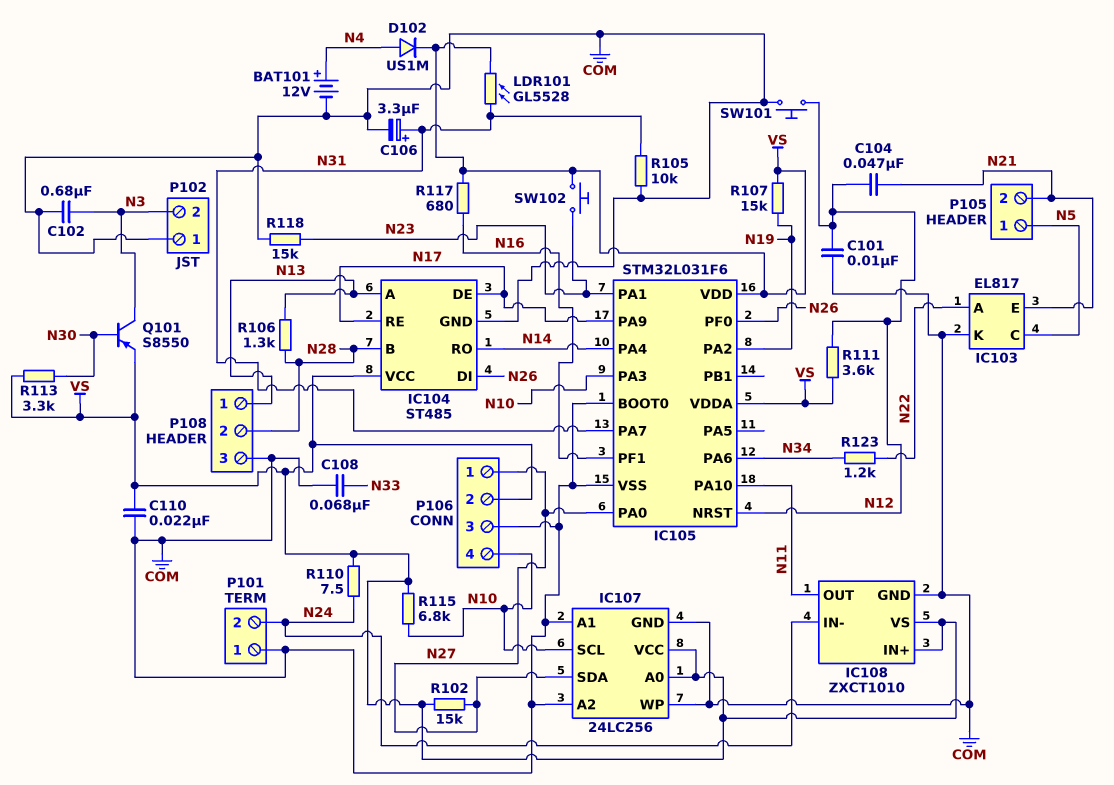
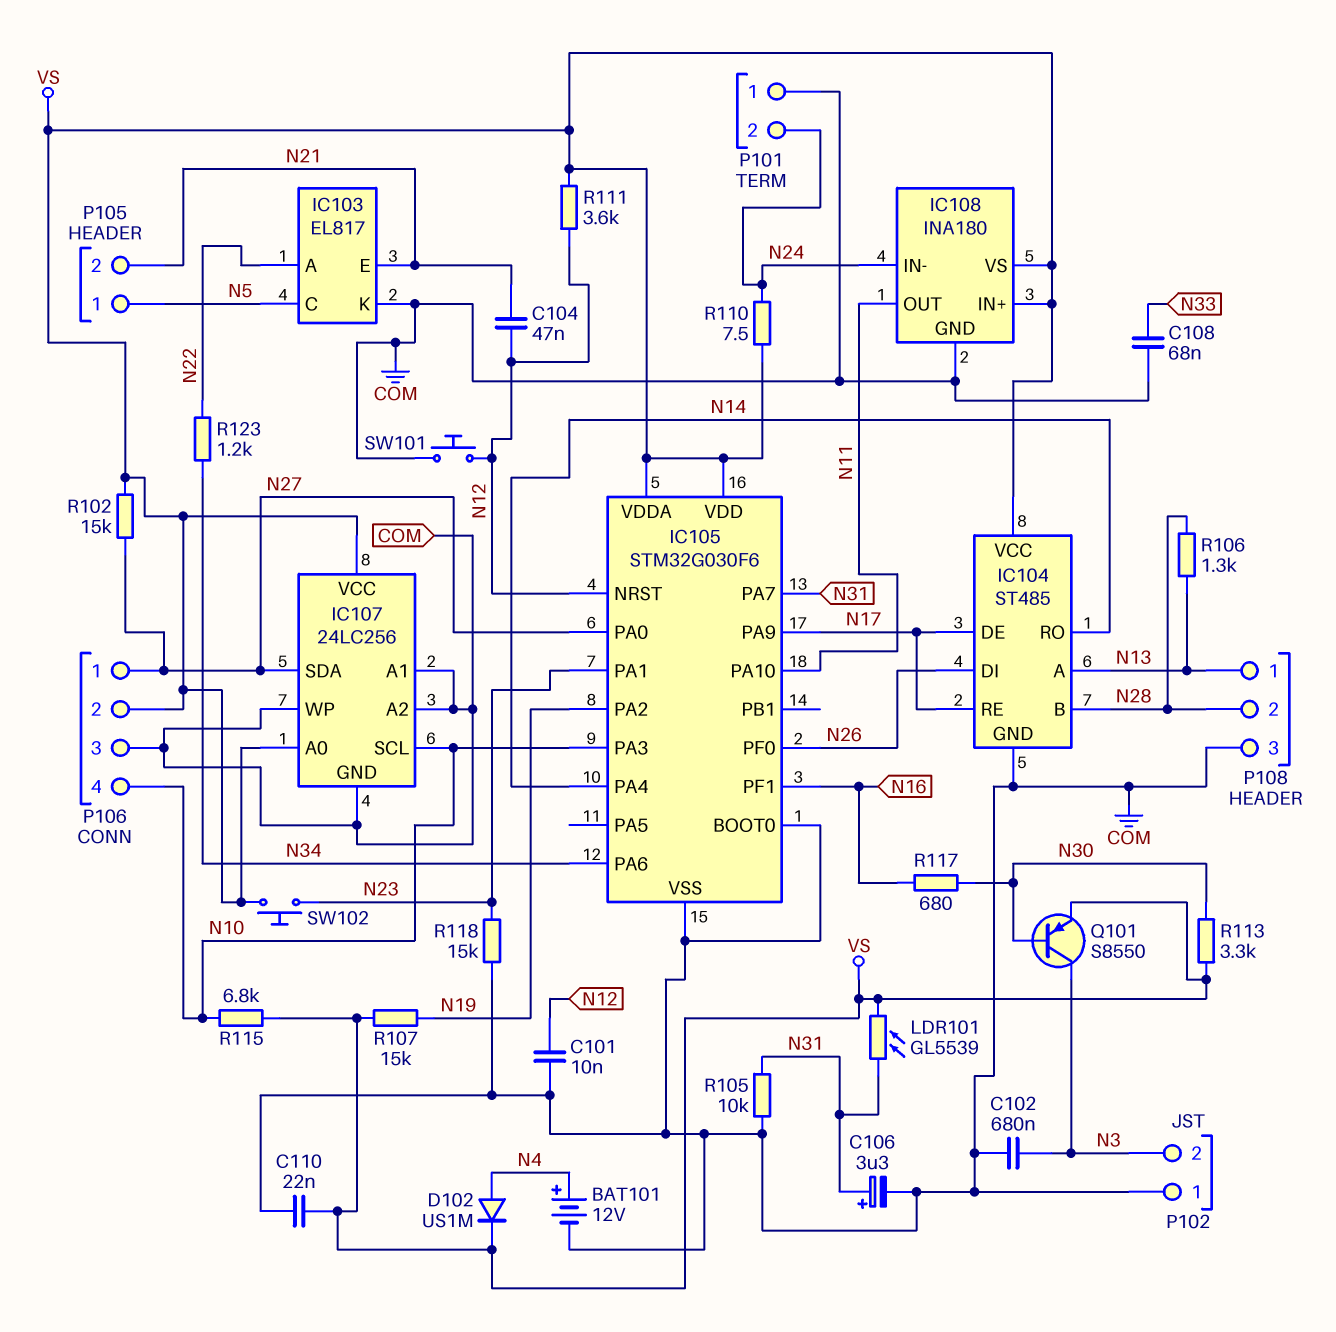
IC105: STM32L031F6 -> STM32G030F6
IC108: ZXCT1010 -> INA180
LDR101: GL5528 (N31, VS) -> GL5539 (N31, VS)
R117: 680 (N16, VS) -> 680 (N16, N30)

